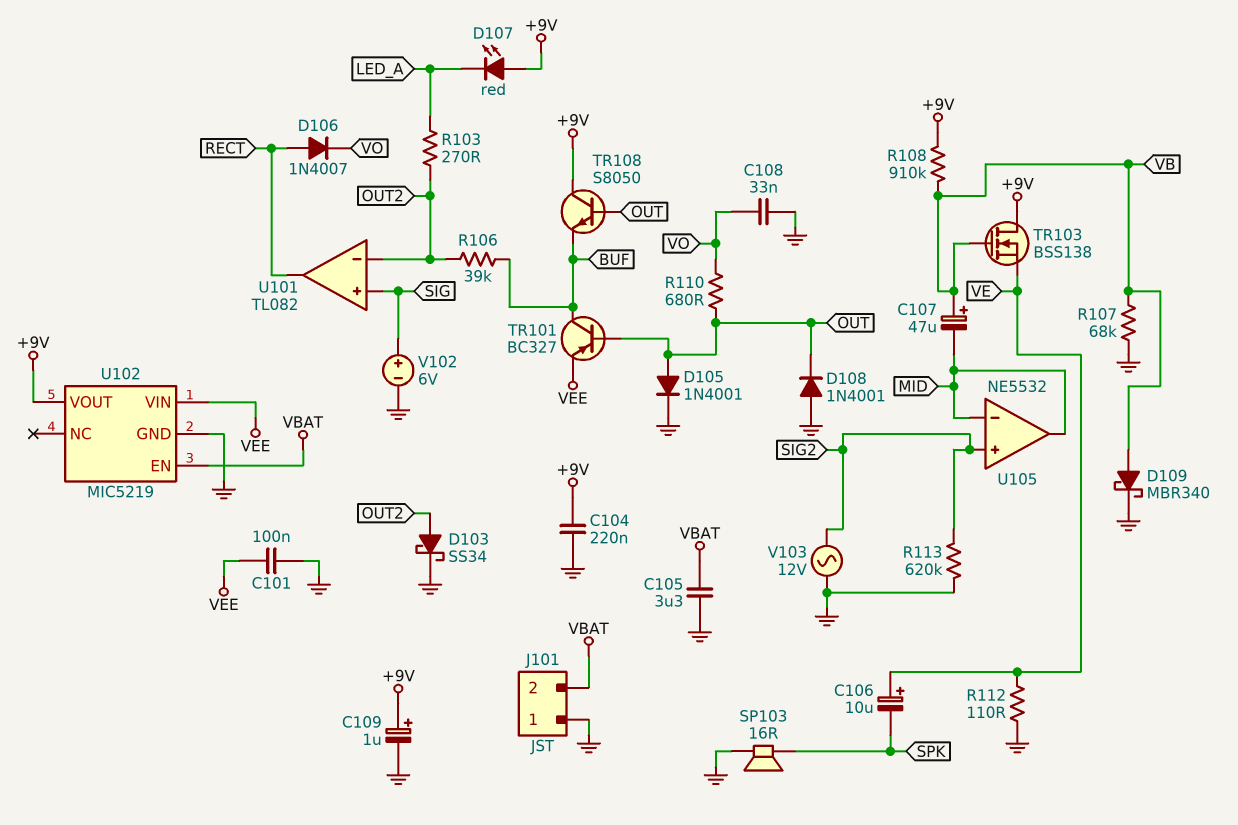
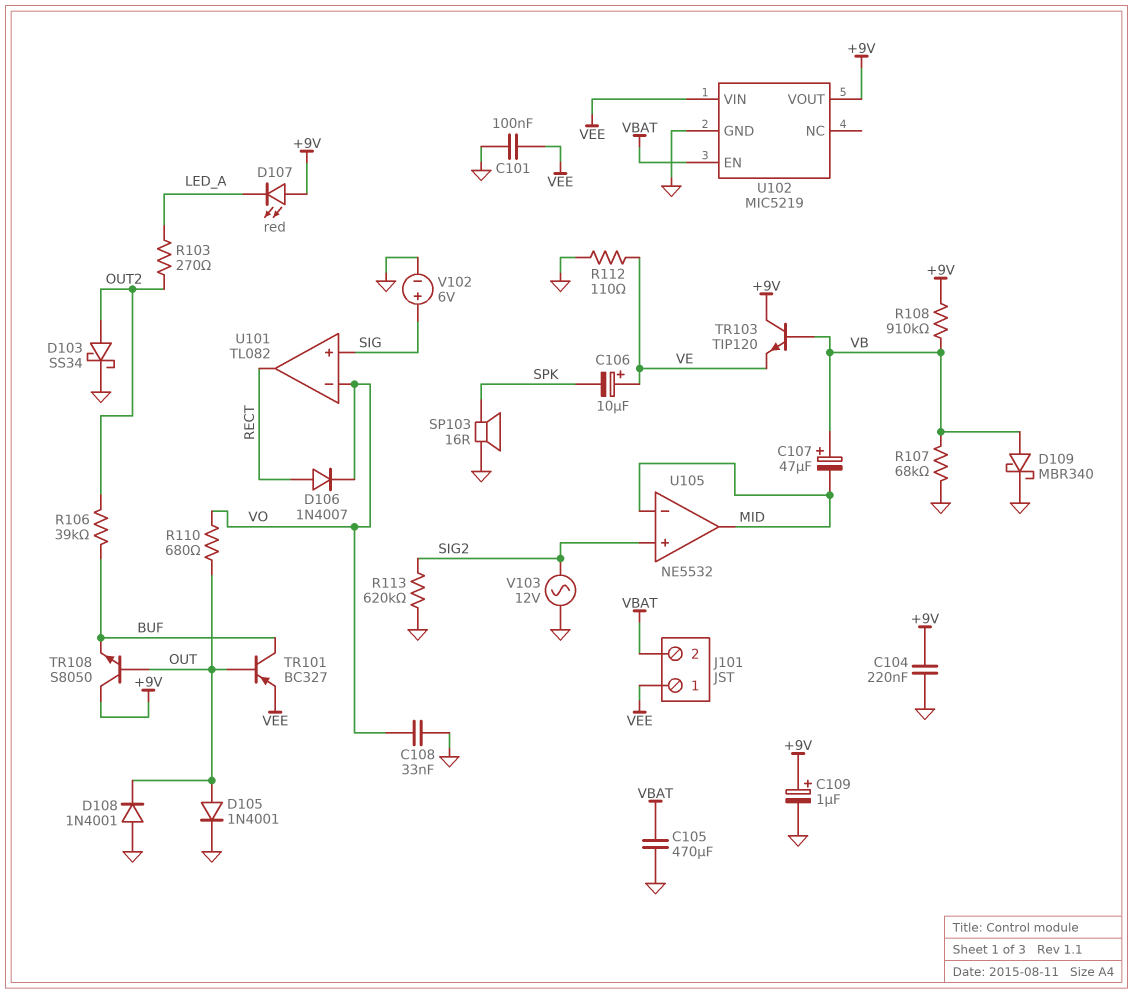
C105: 3.3uF (GND, VBAT) -> 470uF (GND, VBAT)
J101 pin 1: GND -> VEE
TR103: NMOS BSS138 (G VB, D +9V, S VE) -> NPN TIP120 (B VB, C +9V, E VE)
U101 pin in-: OUT2 -> VO

